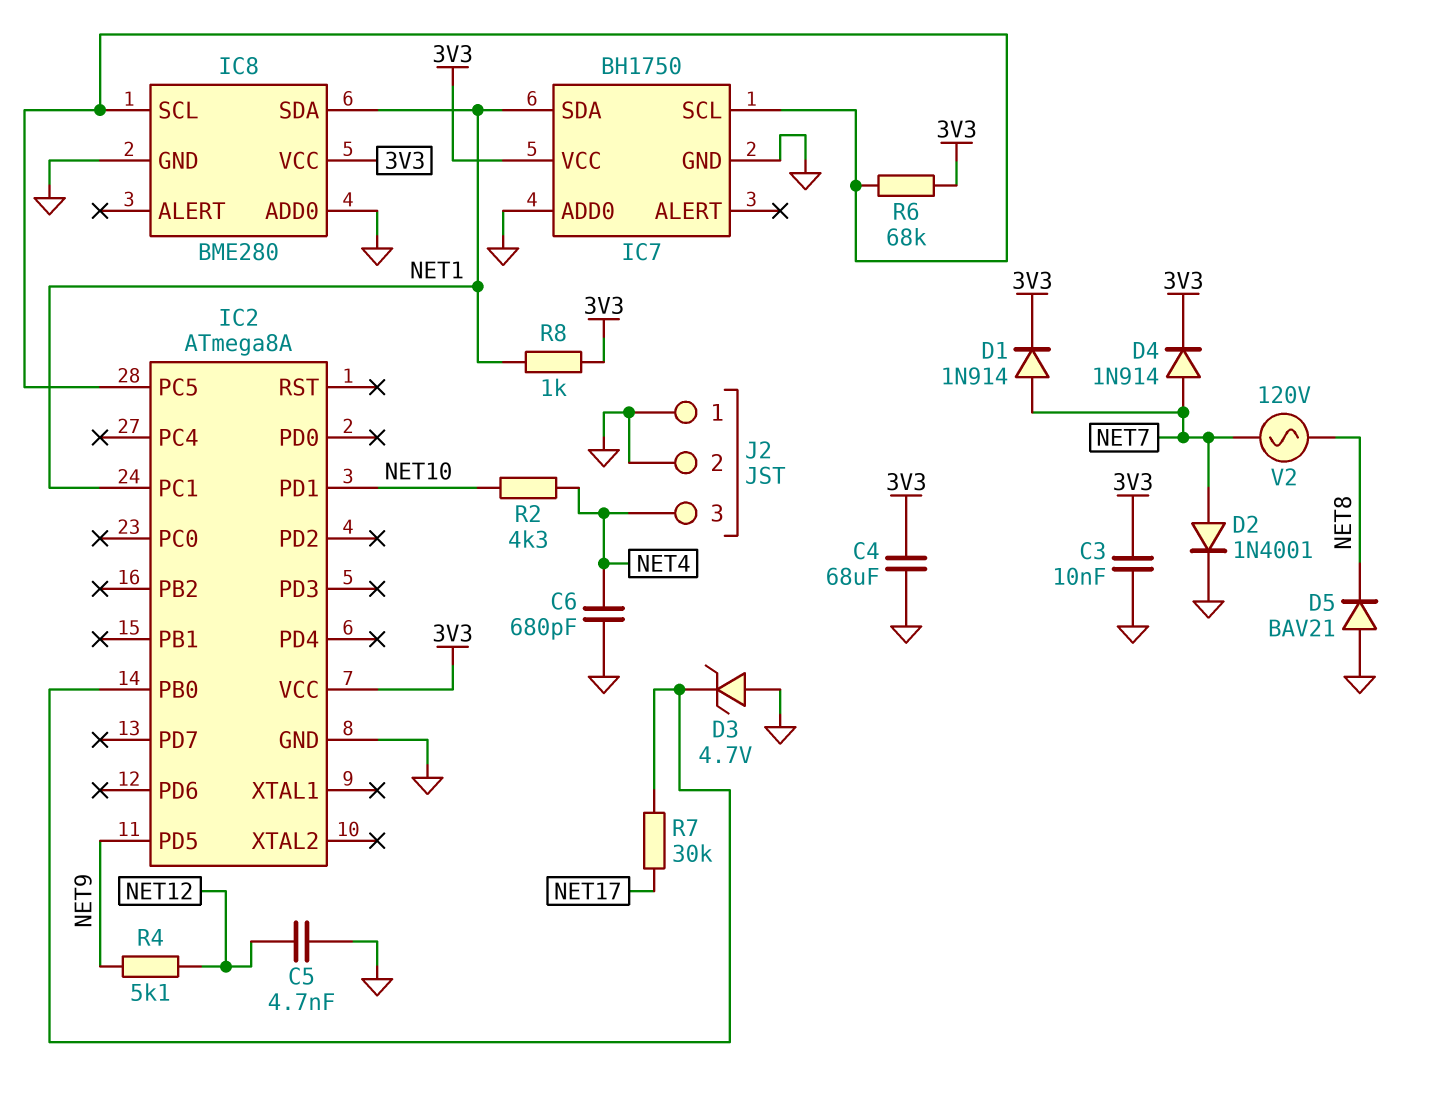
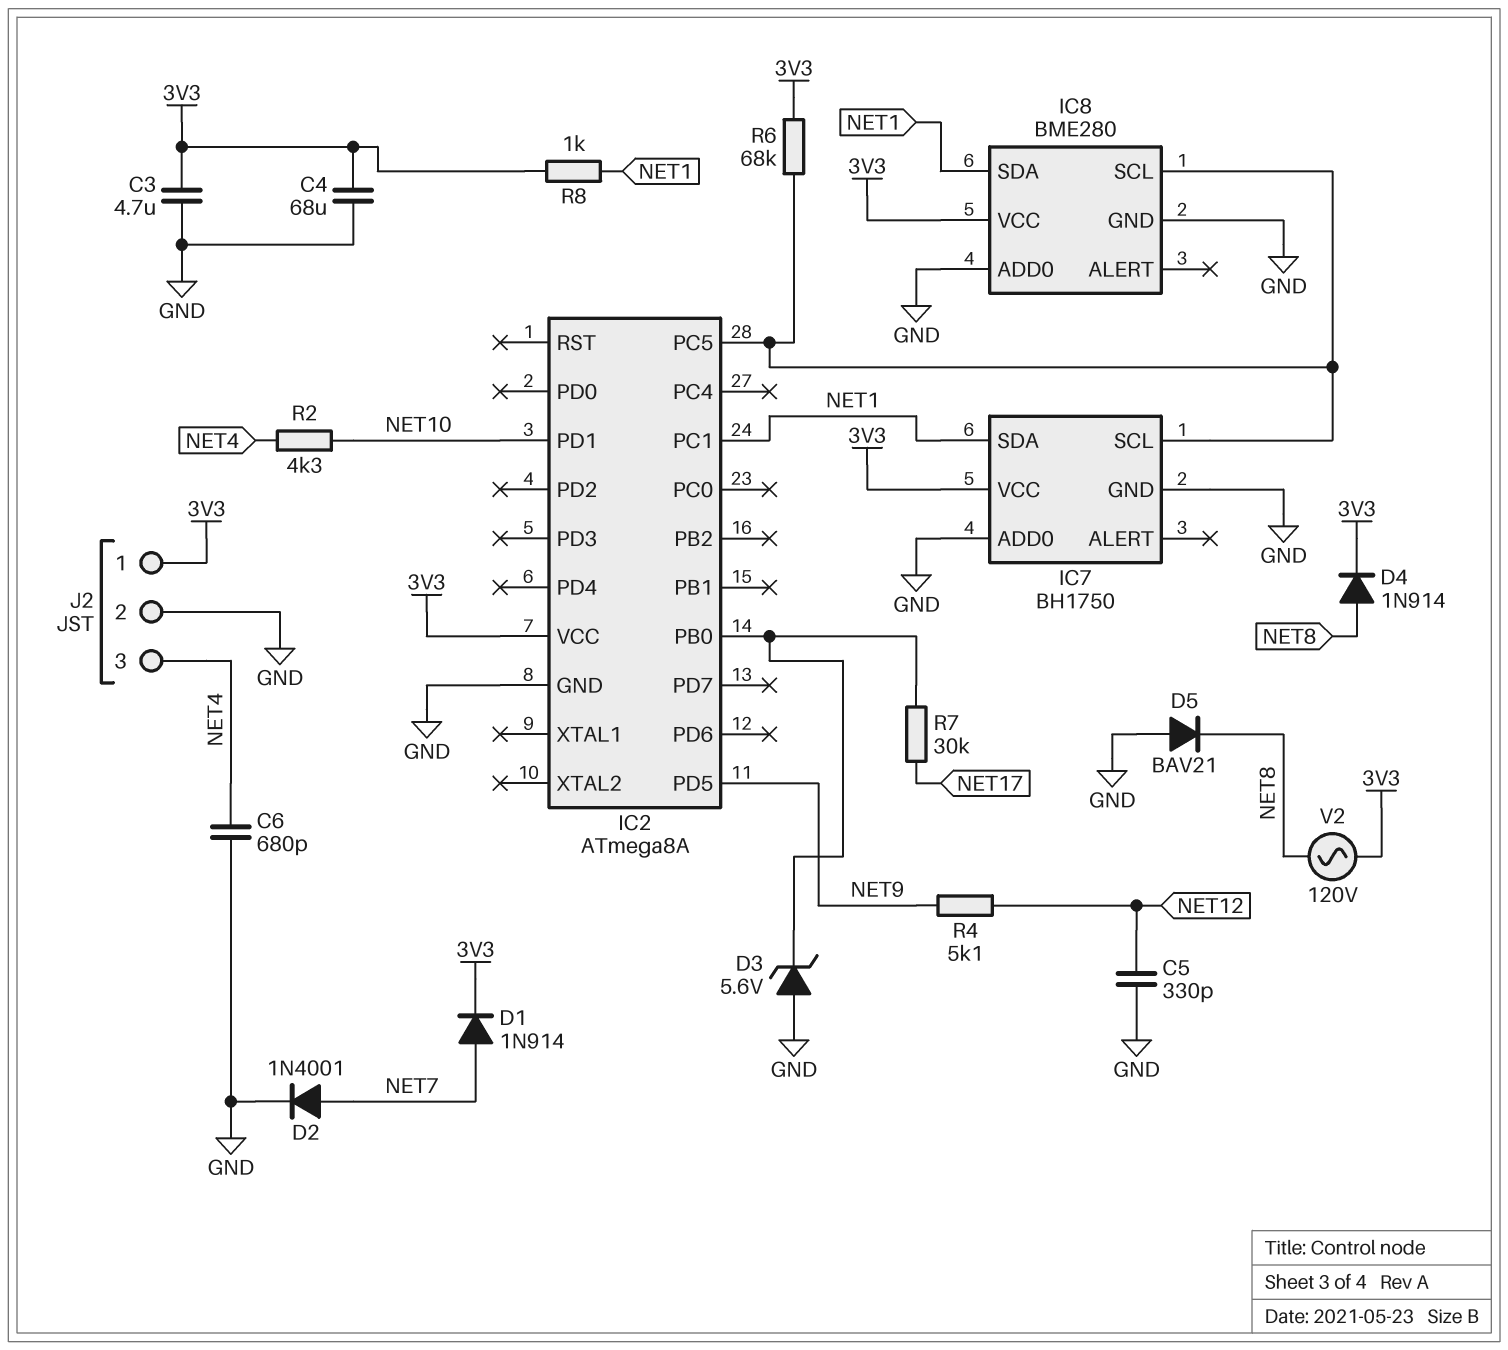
C3: 10nF (3V3, GND) -> 4.7uF (3V3, GND)
C5: 4.7nF (GND, NET12) -> 330pF (GND, NET12)
D3: zener 4.7V (A GND, K IC2/PB0) -> zener 5.6V (A GND, K IC2/PB0)
D4: diode 1N914 (A NET7, K 3V3) -> diode 1N914 (A NET8, K 3V3)
J2 pin 1: GND -> 3V3
V2: AC 120V (NET7, NET8) -> AC 120V (3V3, NET8)

